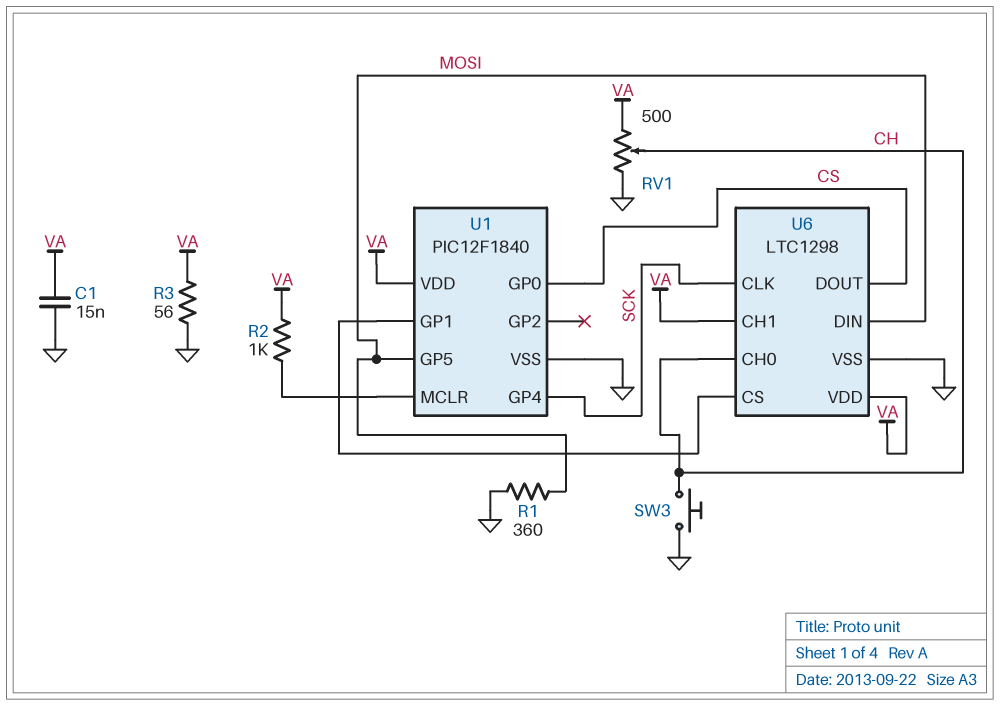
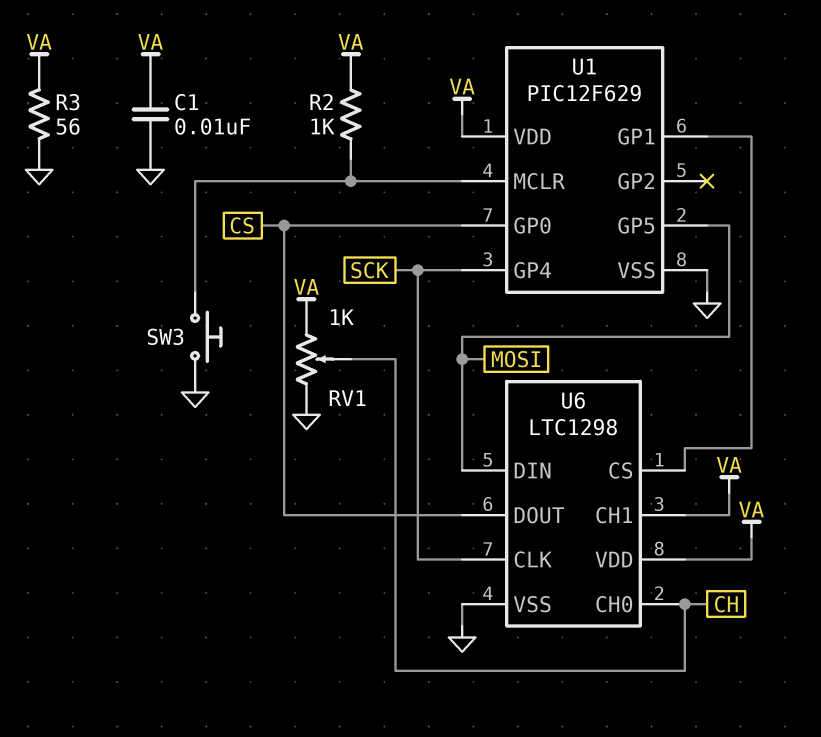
C1: 15nF (GND, VA) -> 10nF (GND, VA)
R1: 360 (GND, MOSI) -> none
RV1: 500 (GND, VA, wiper CH) -> 1k (GND, VA, wiper CH)
SW3: button (CH, GND) -> button (GND, U1/MCLR)
U1: PIC12F1840 -> PIC12F629

